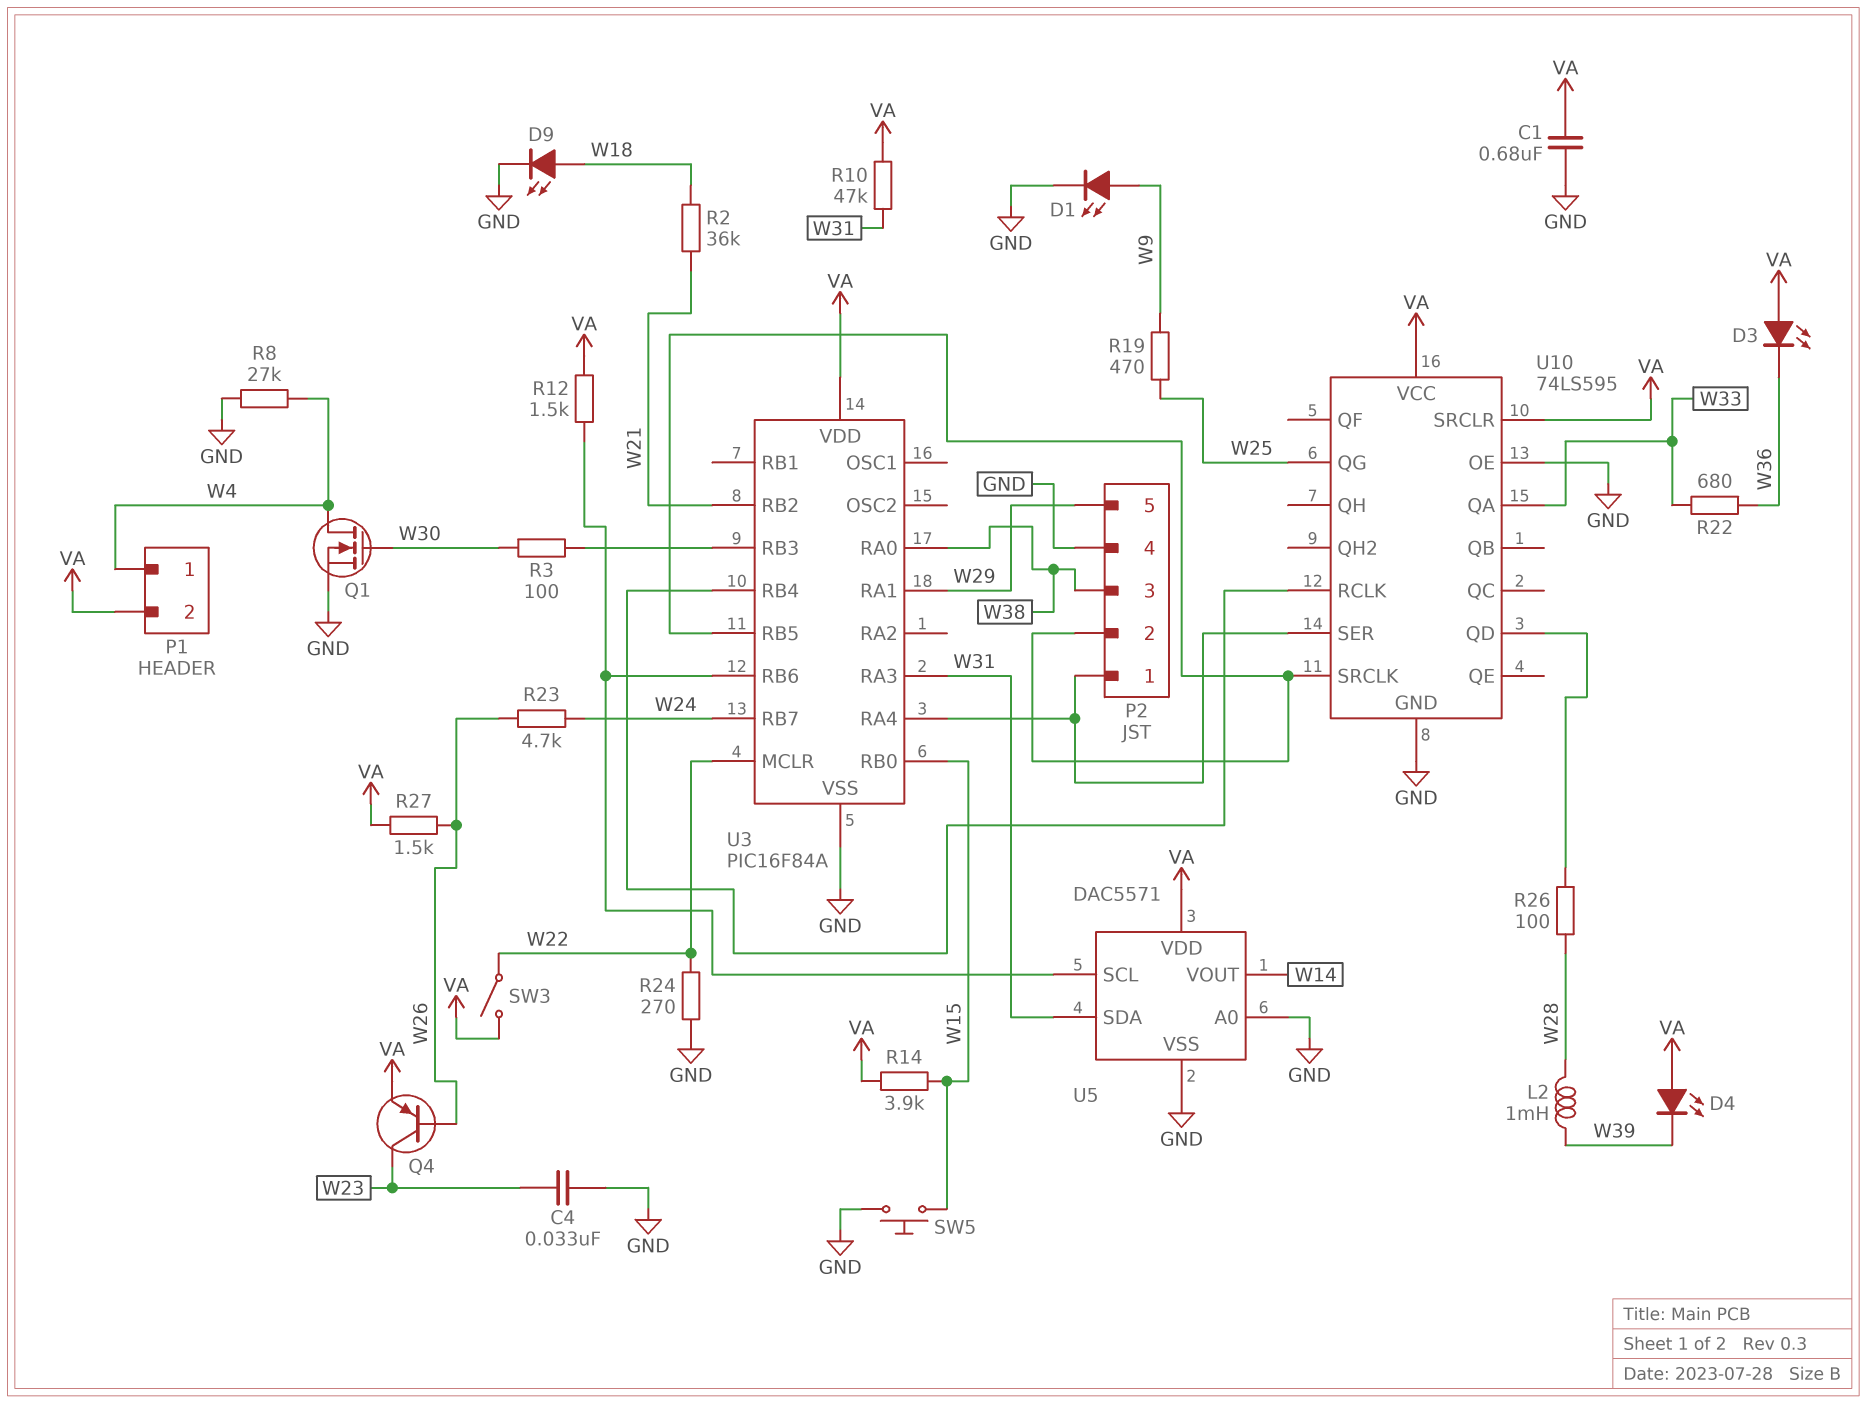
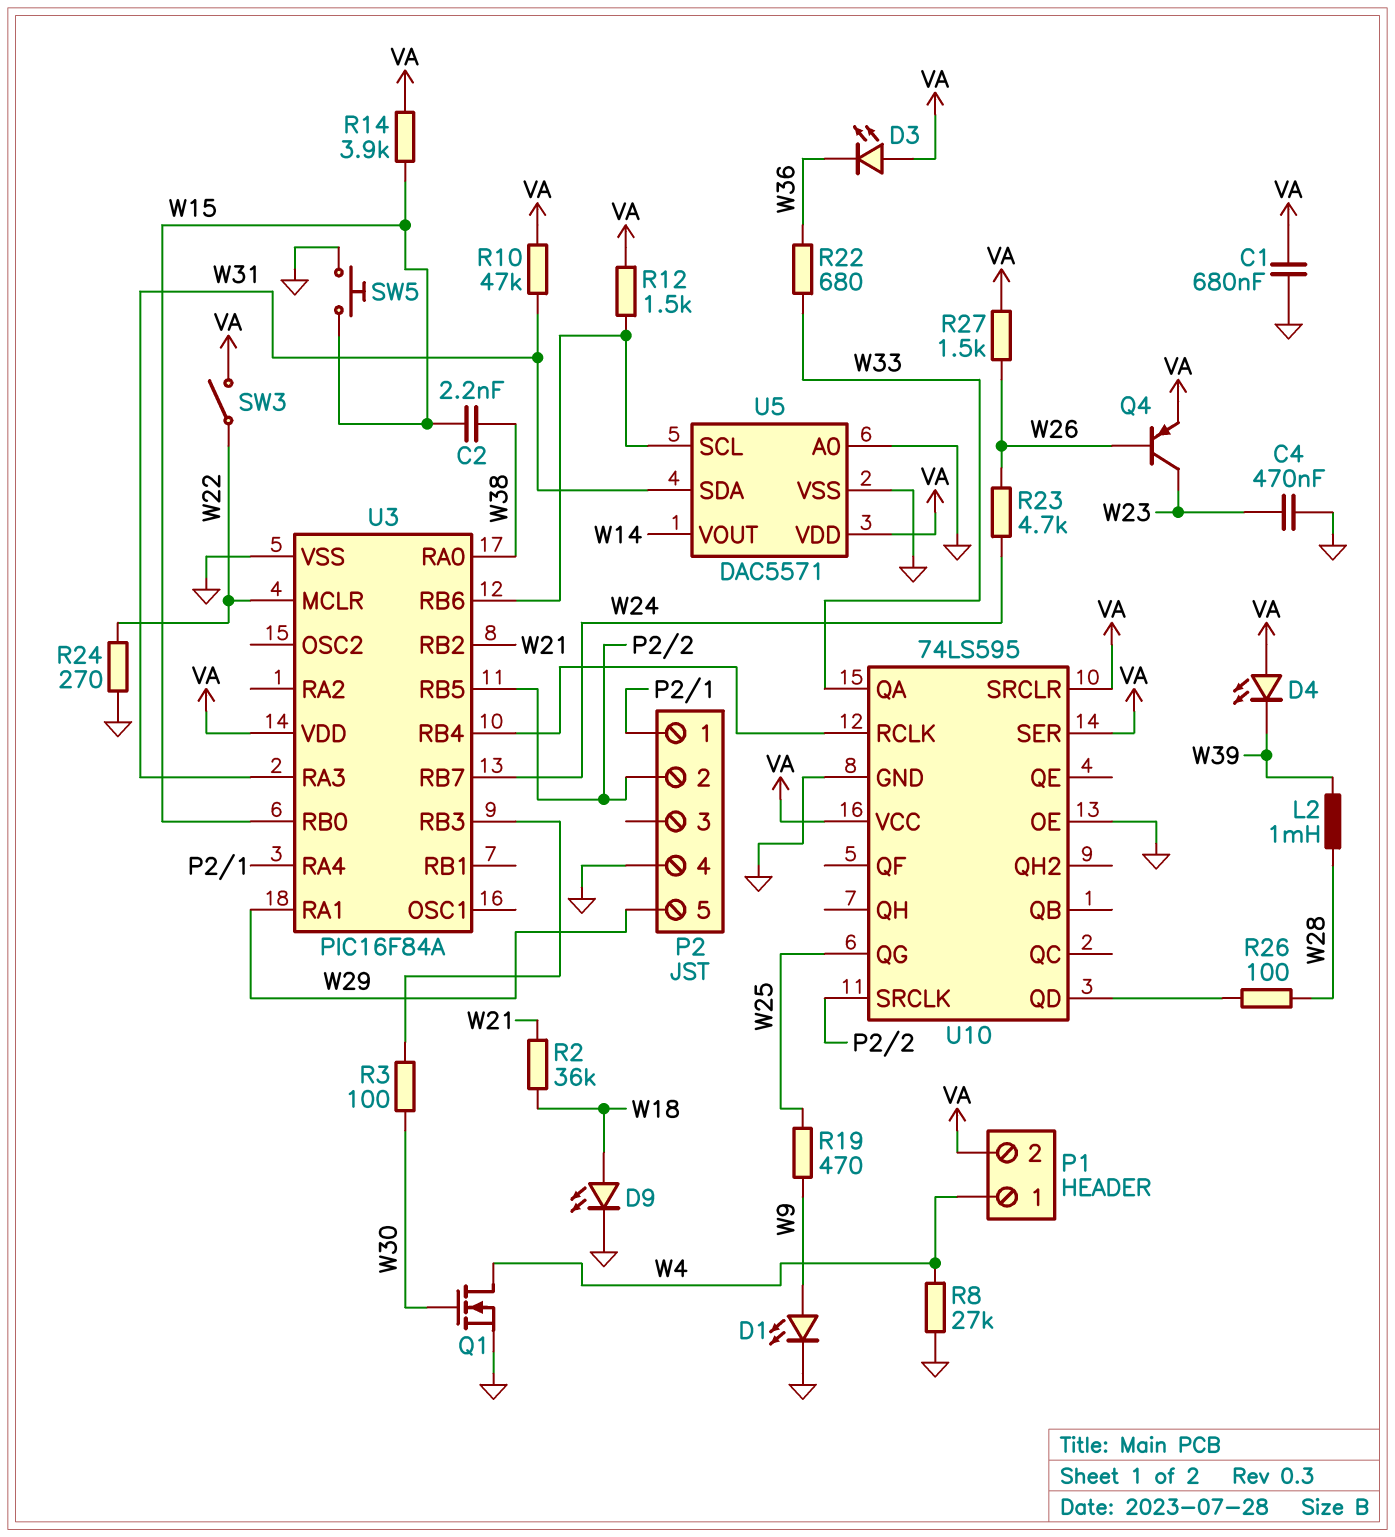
C2: none -> 2.2nF (W15, W38)
C4: 33nF (GND, W23) -> 470nF (GND, W23)
P2 pin 3: W38 -> none
U10 pin SER: P2/1 -> VA

